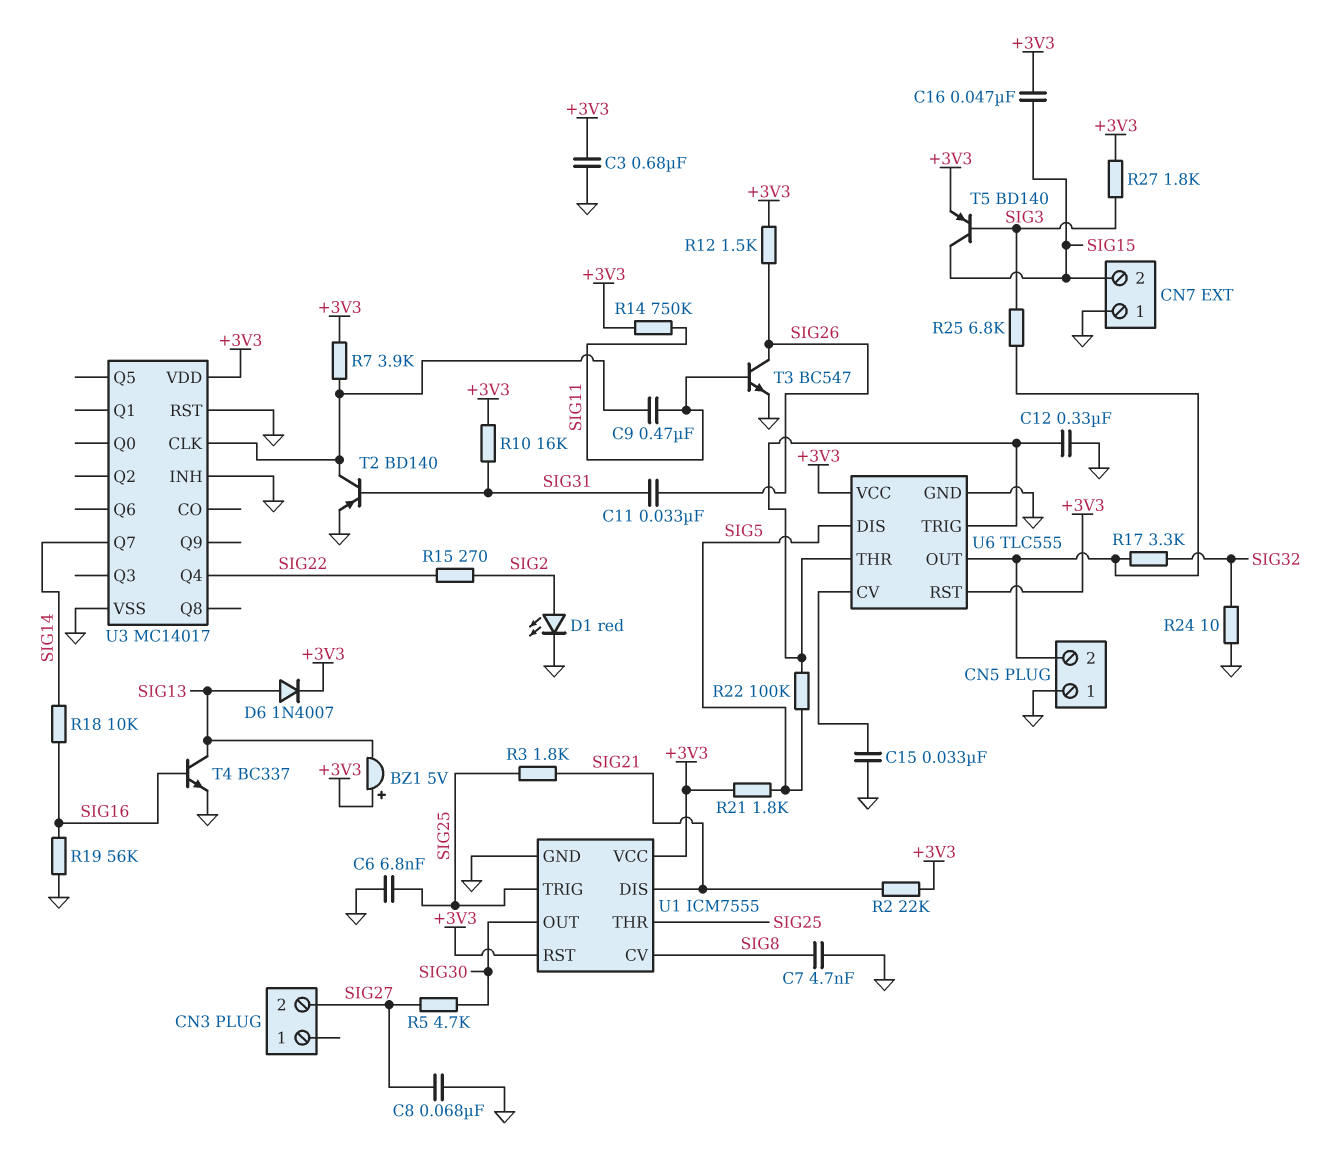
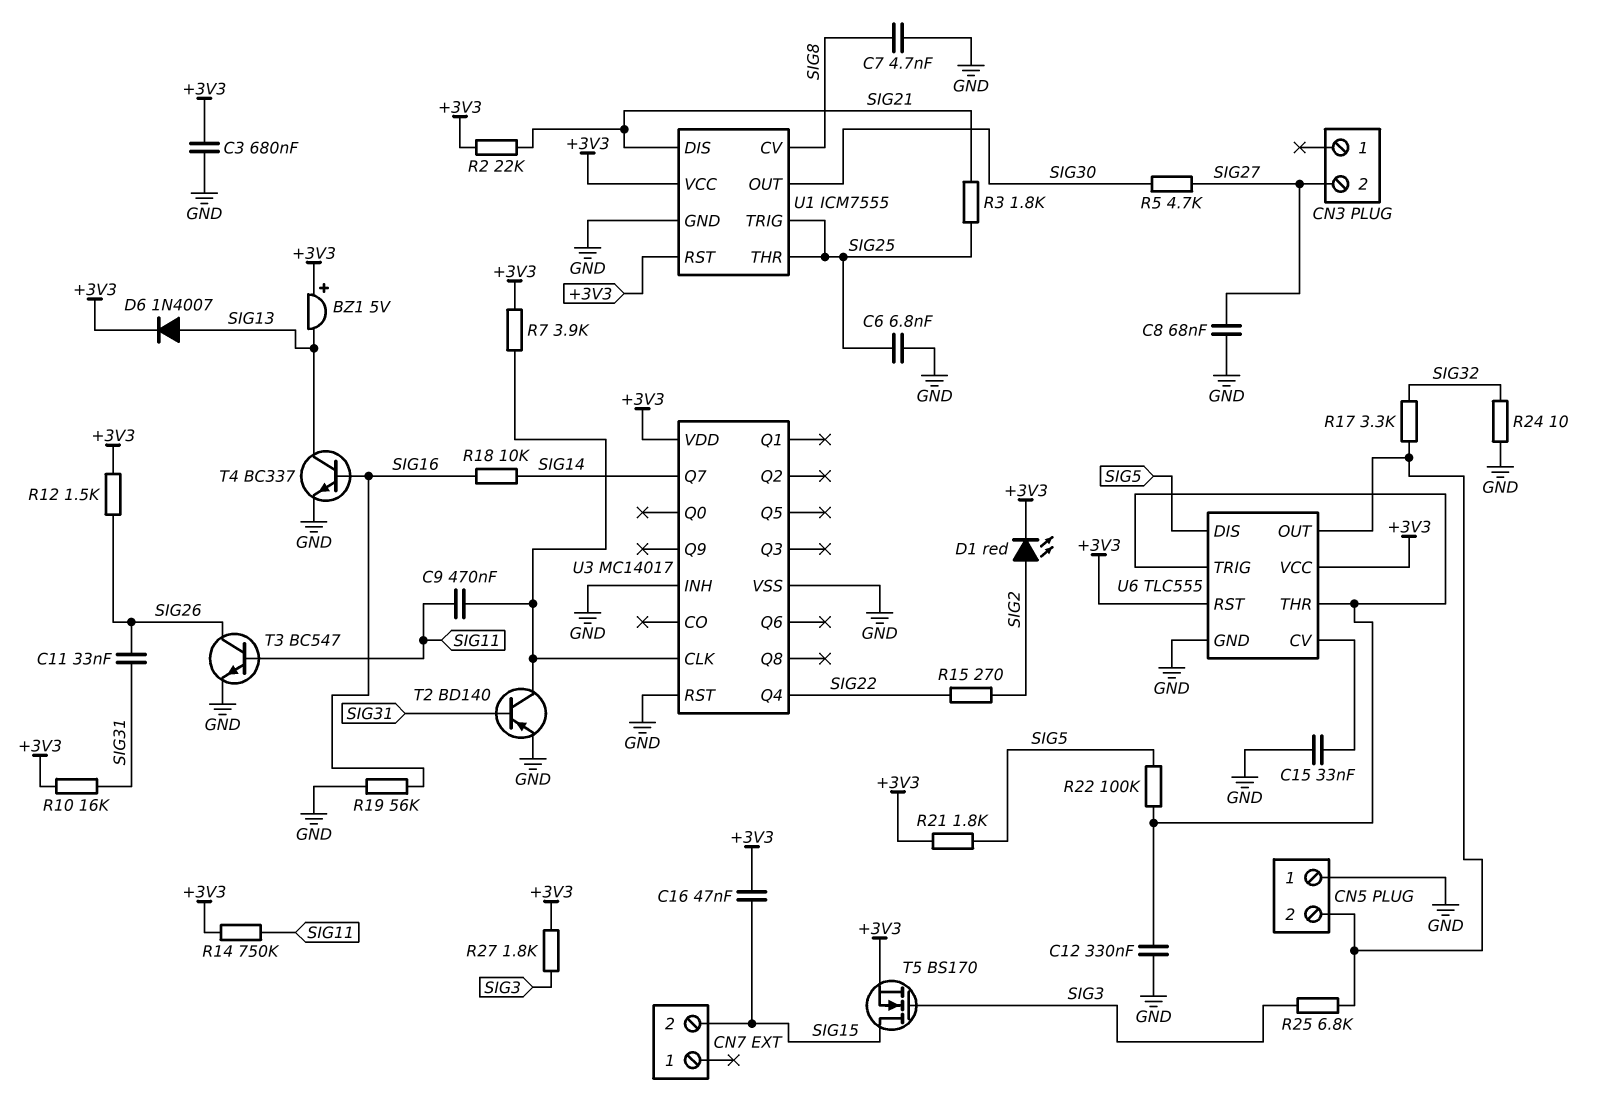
CN7 pin 1: GND -> none
D1: LED red (A SIG2, K GND) -> LED red (A SIG2, K +3V3)
T5: PNP BD140 (B SIG3, C SIG15, E +3V3) -> NMOS BS170 (G SIG3, D SIG15, S +3V3)

